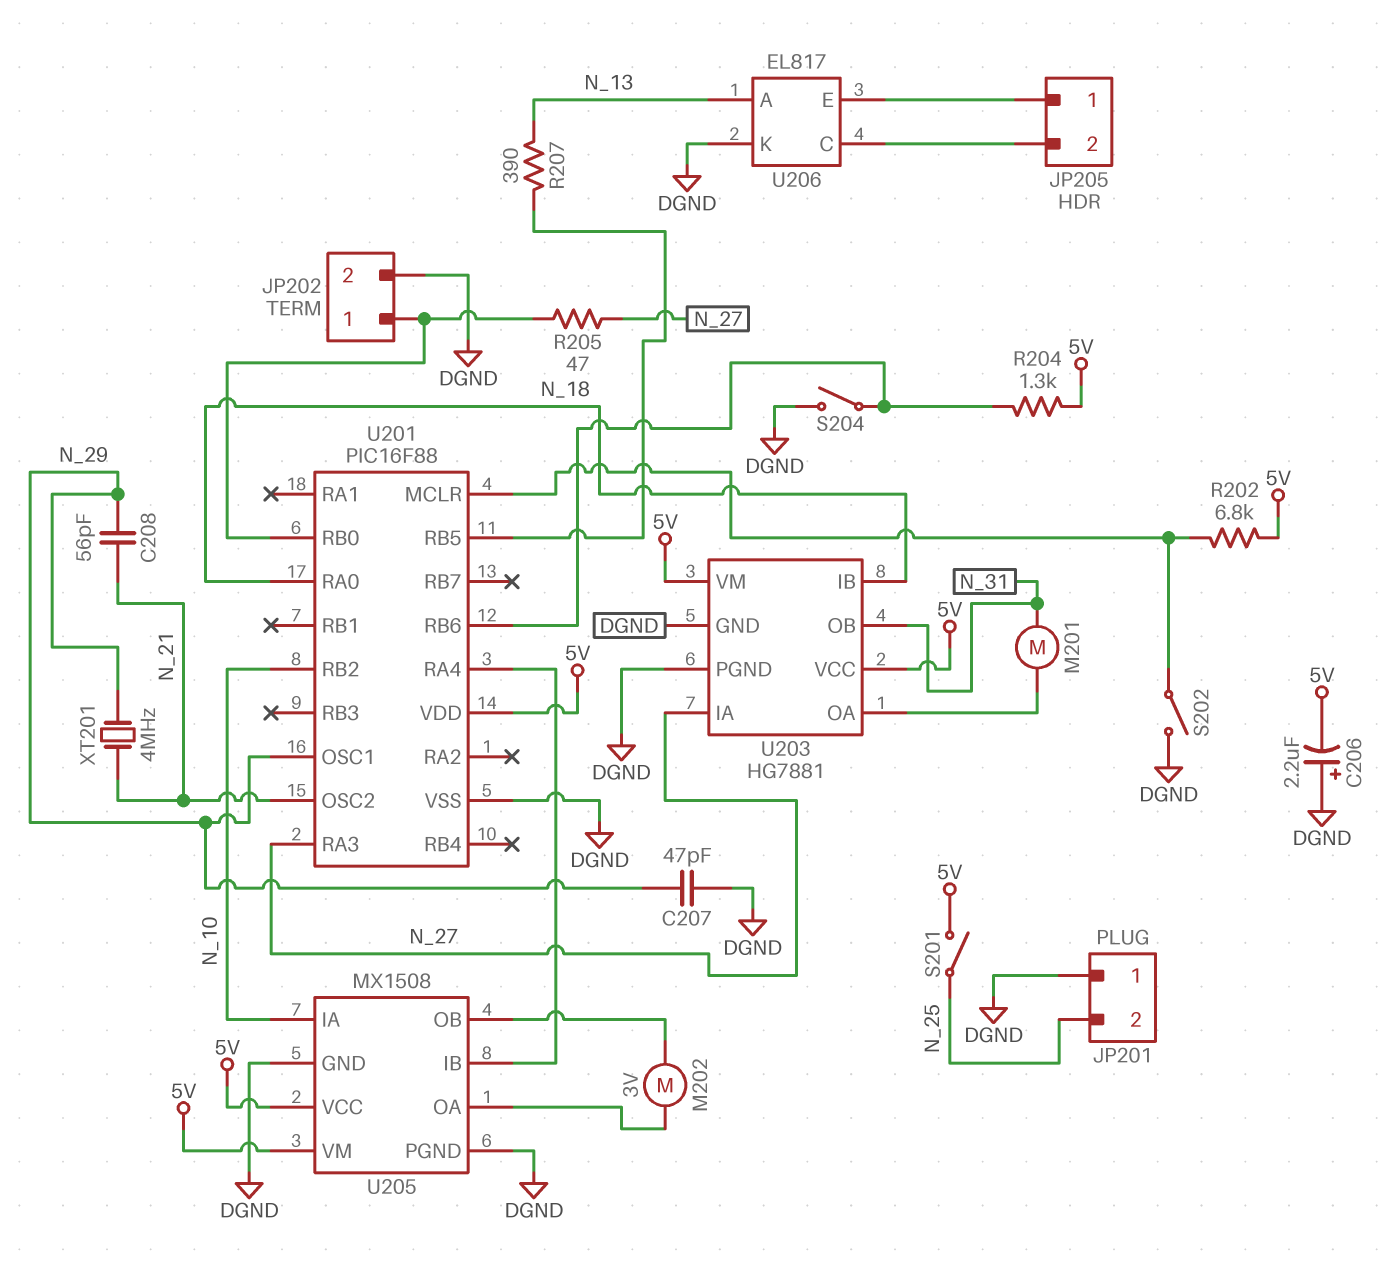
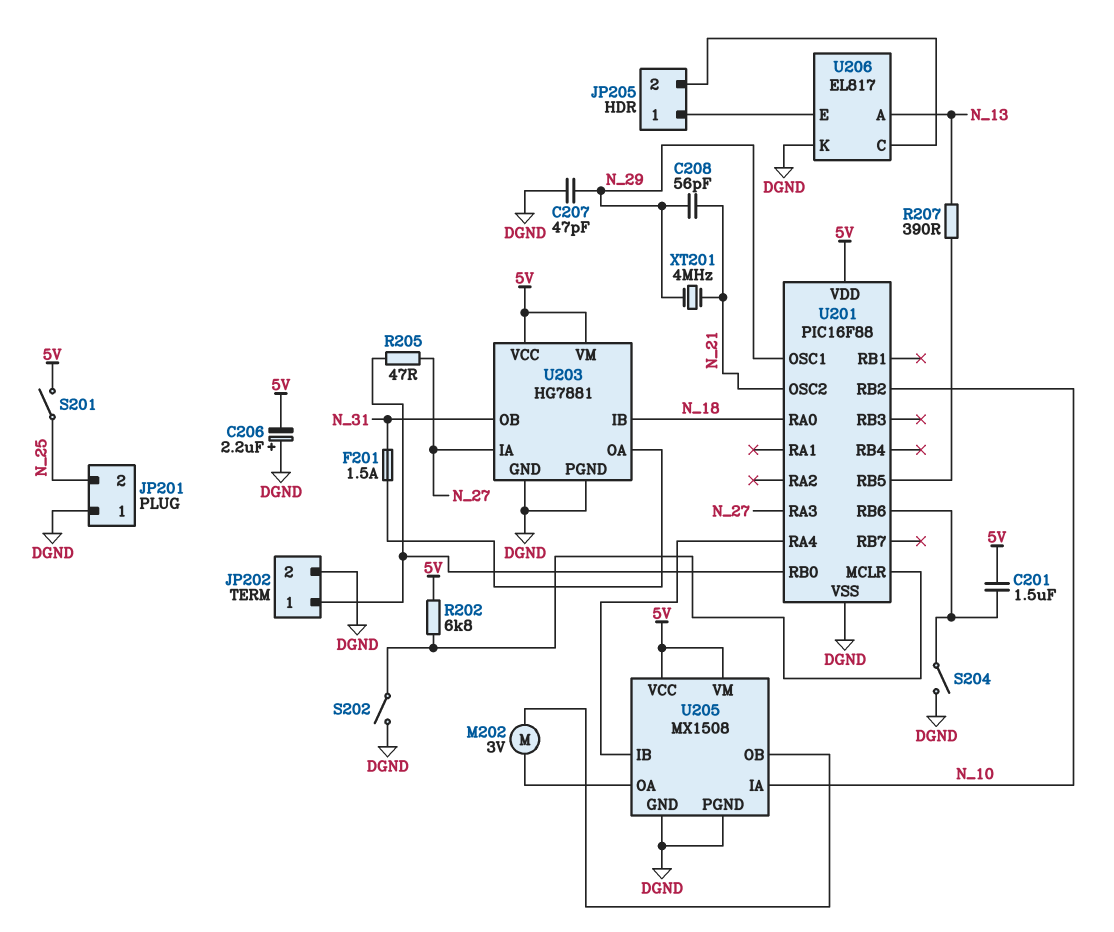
C201: none -> 1.5uF (5V, U201/RB6)
F201: none -> 1.5A (N_31, U203/OA)
M201: motor (N_31, U203/OA) -> none
R204: 1.3k (5V, U201/RB6) -> none

